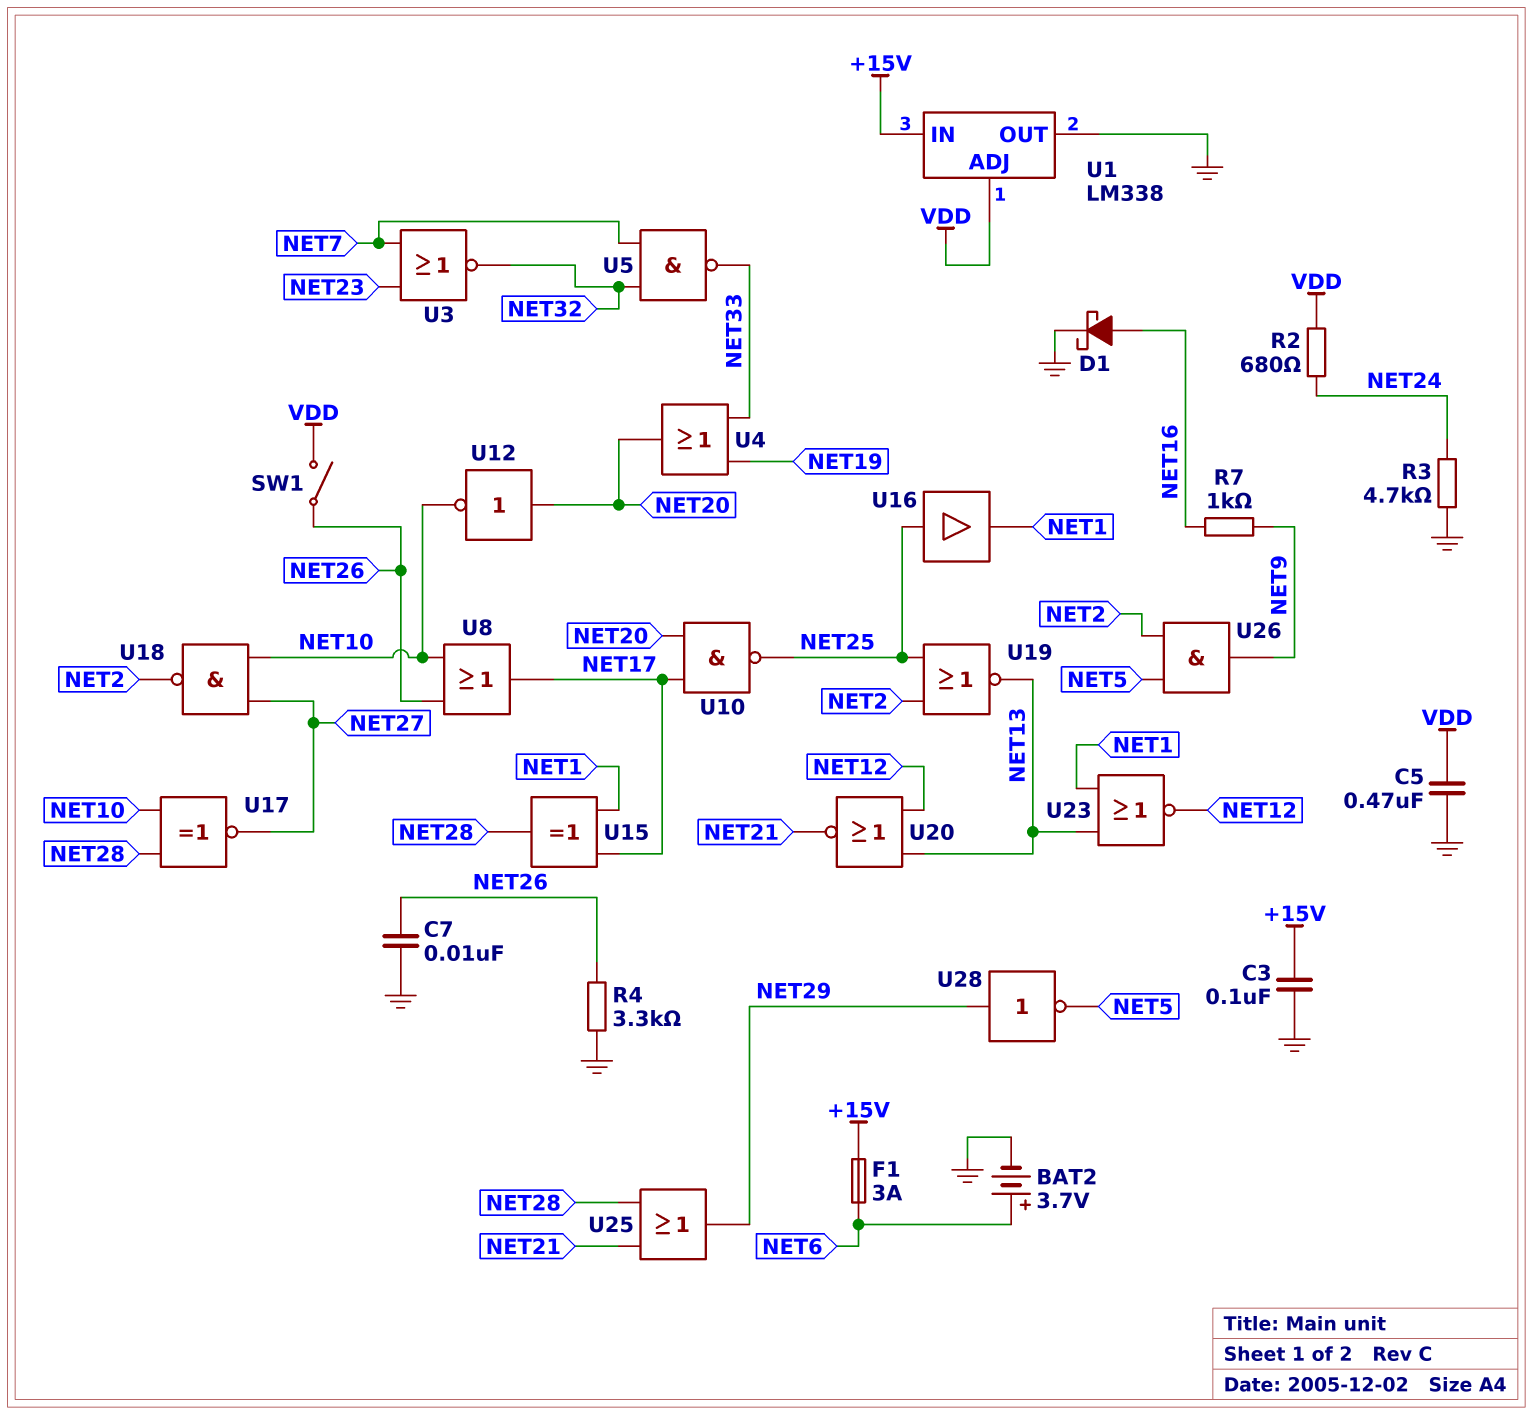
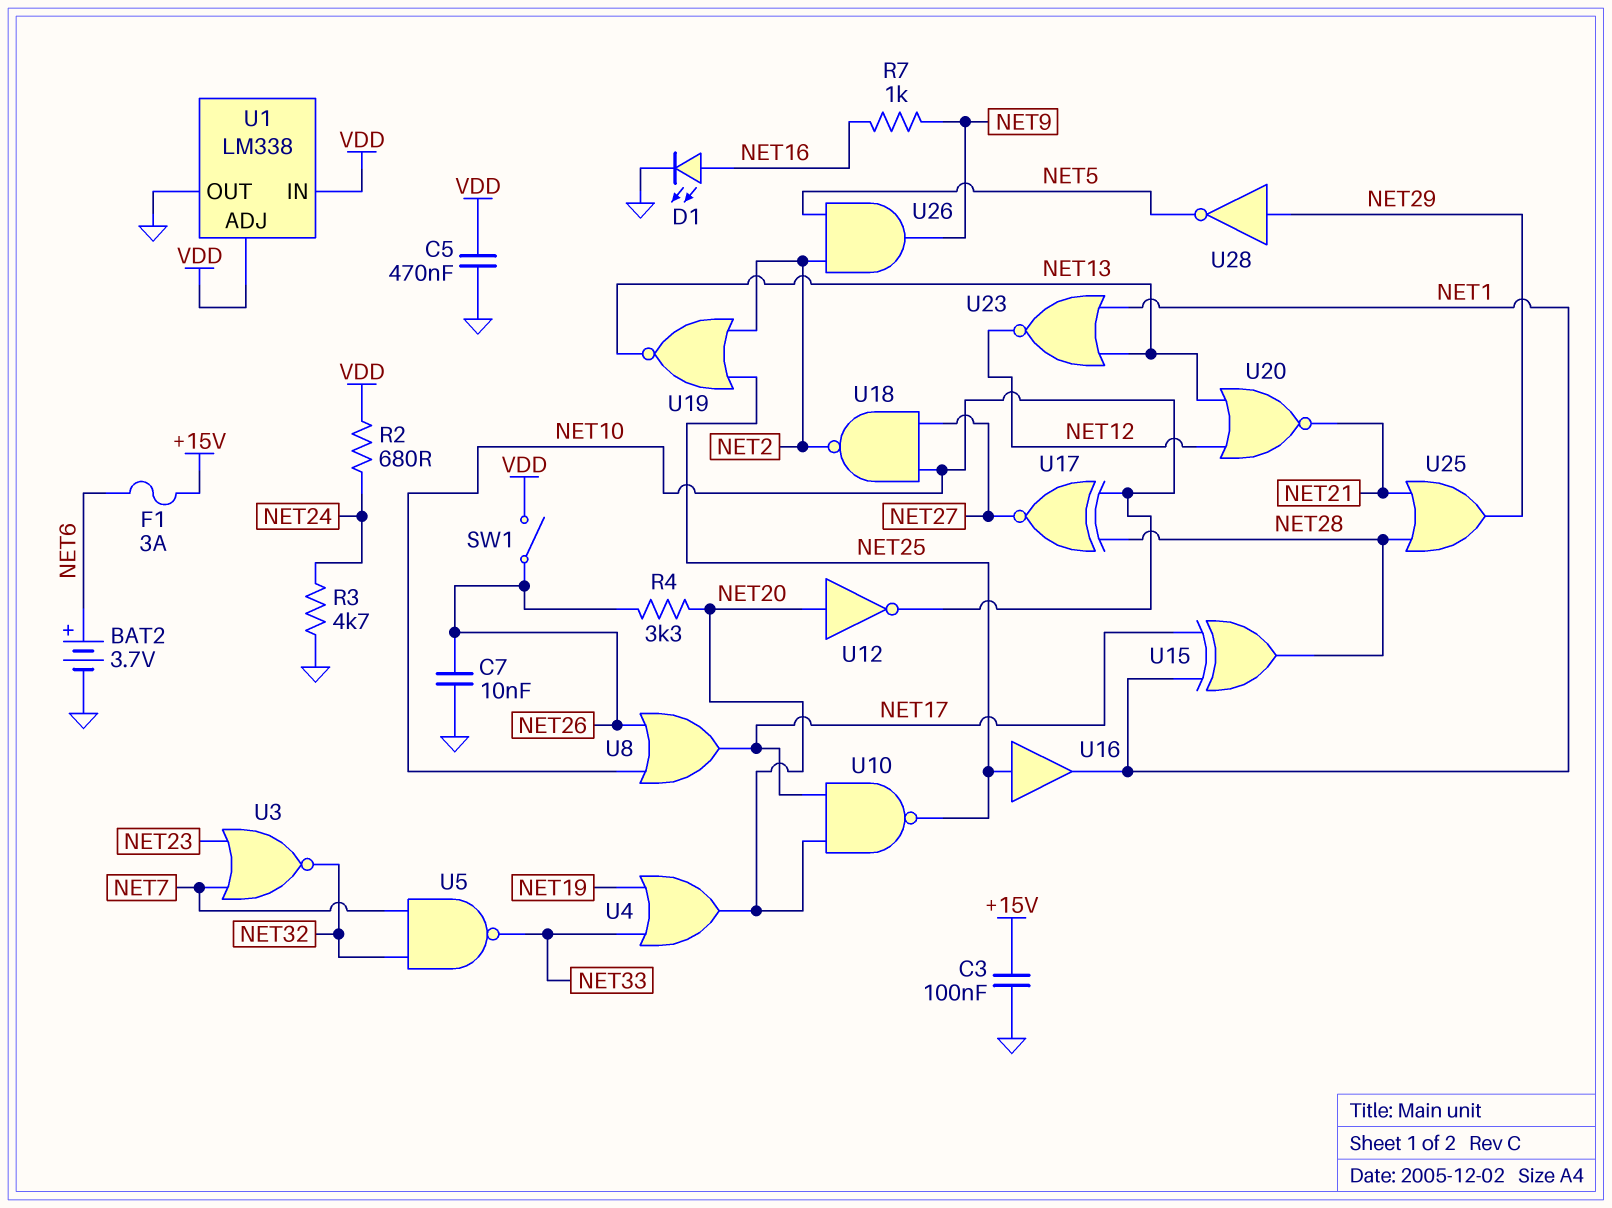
D1: schottky (A NET16, K GND) -> LED (A NET16, K GND)
R4: 3.3k (GND, NET26) -> 3.3k (NET20, NET26)
U1 pin IN: +15V -> VDD

